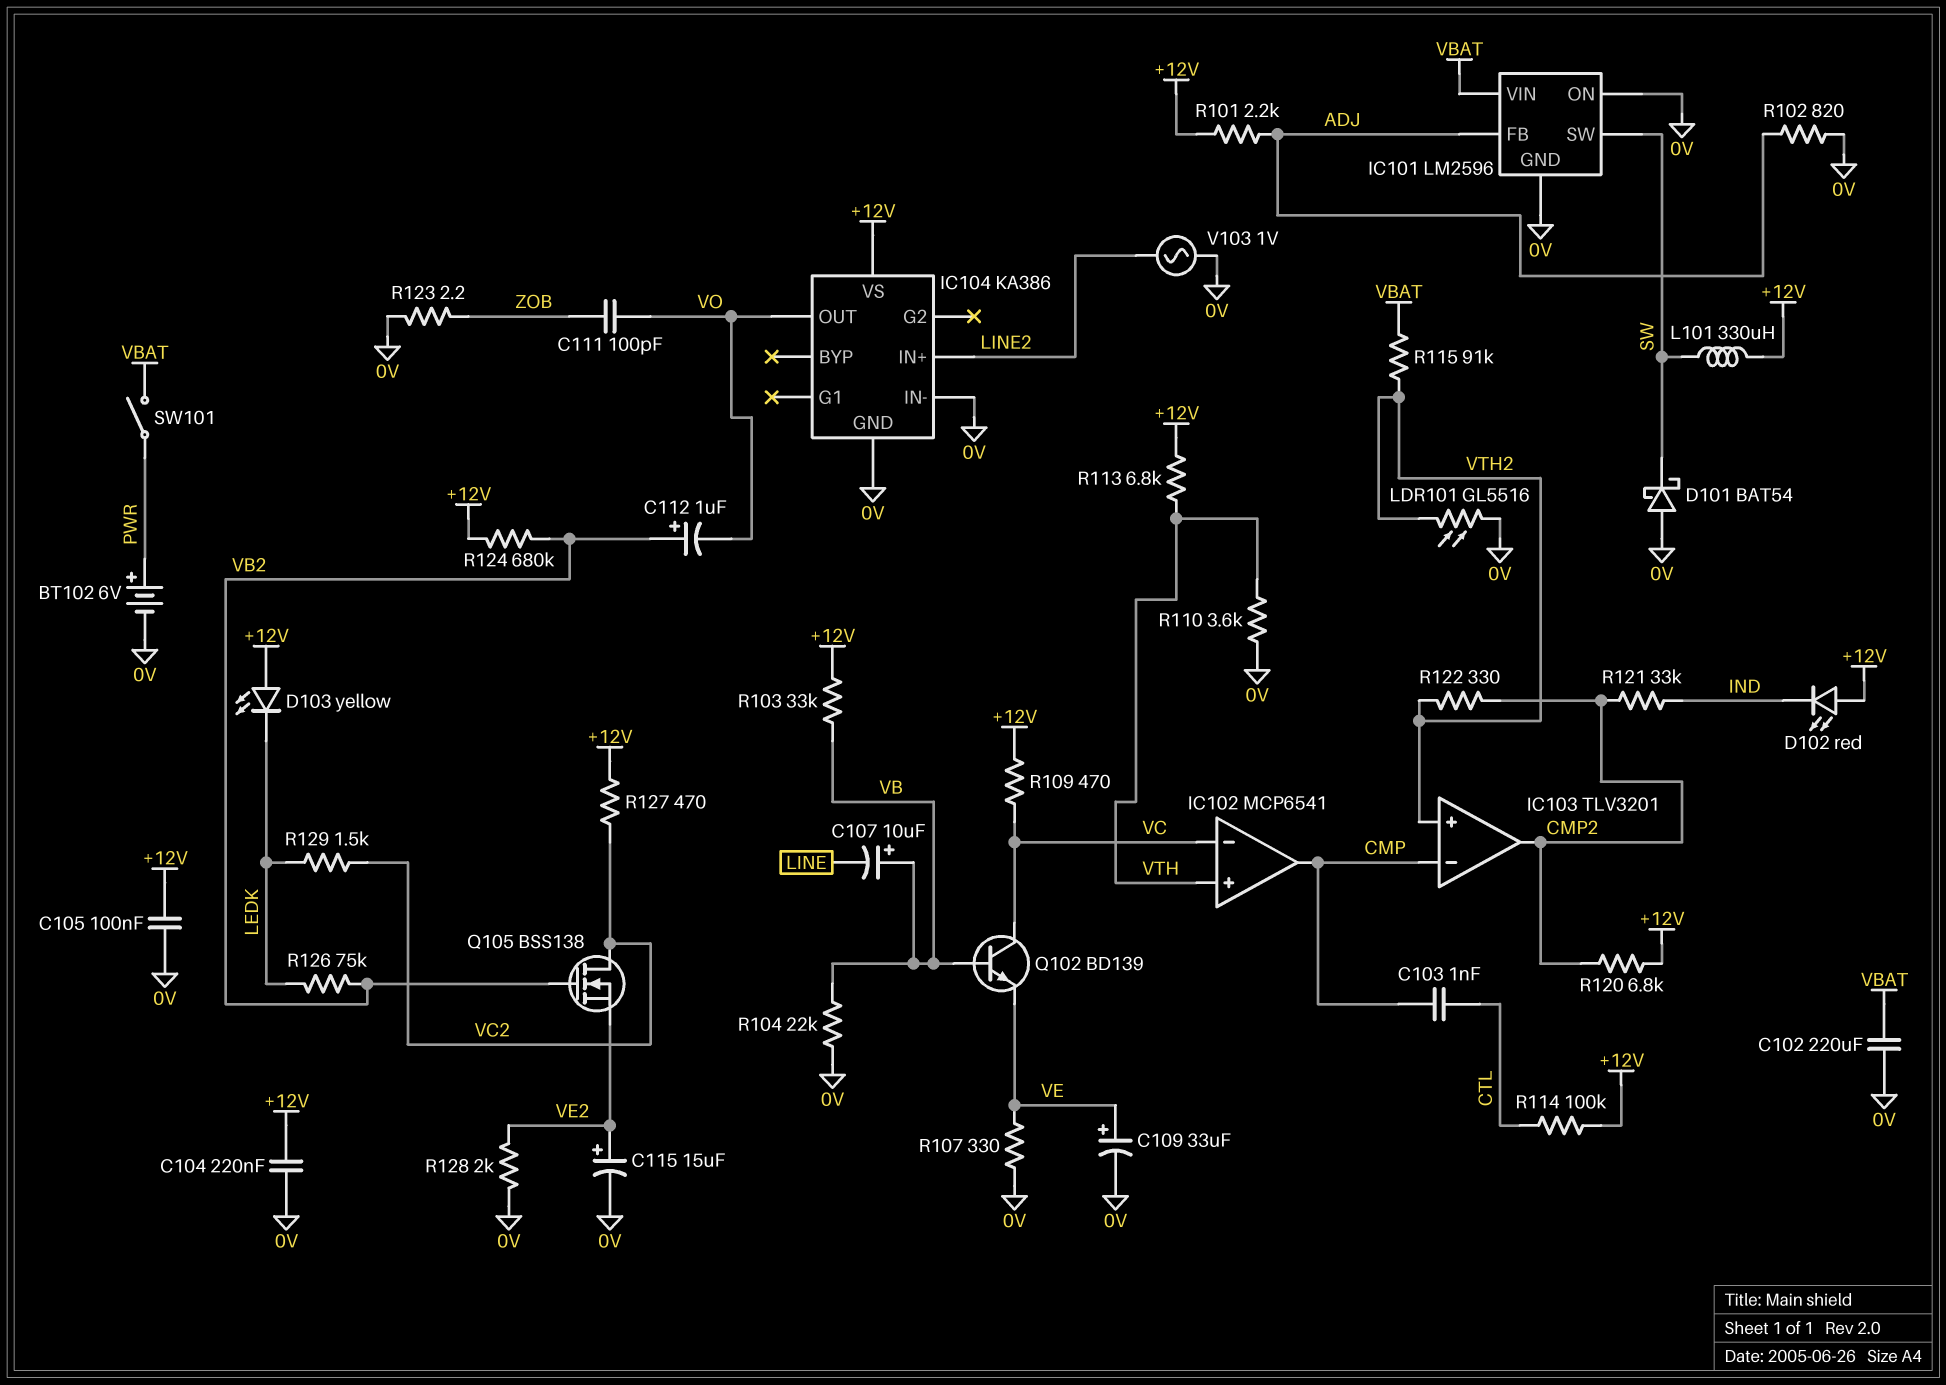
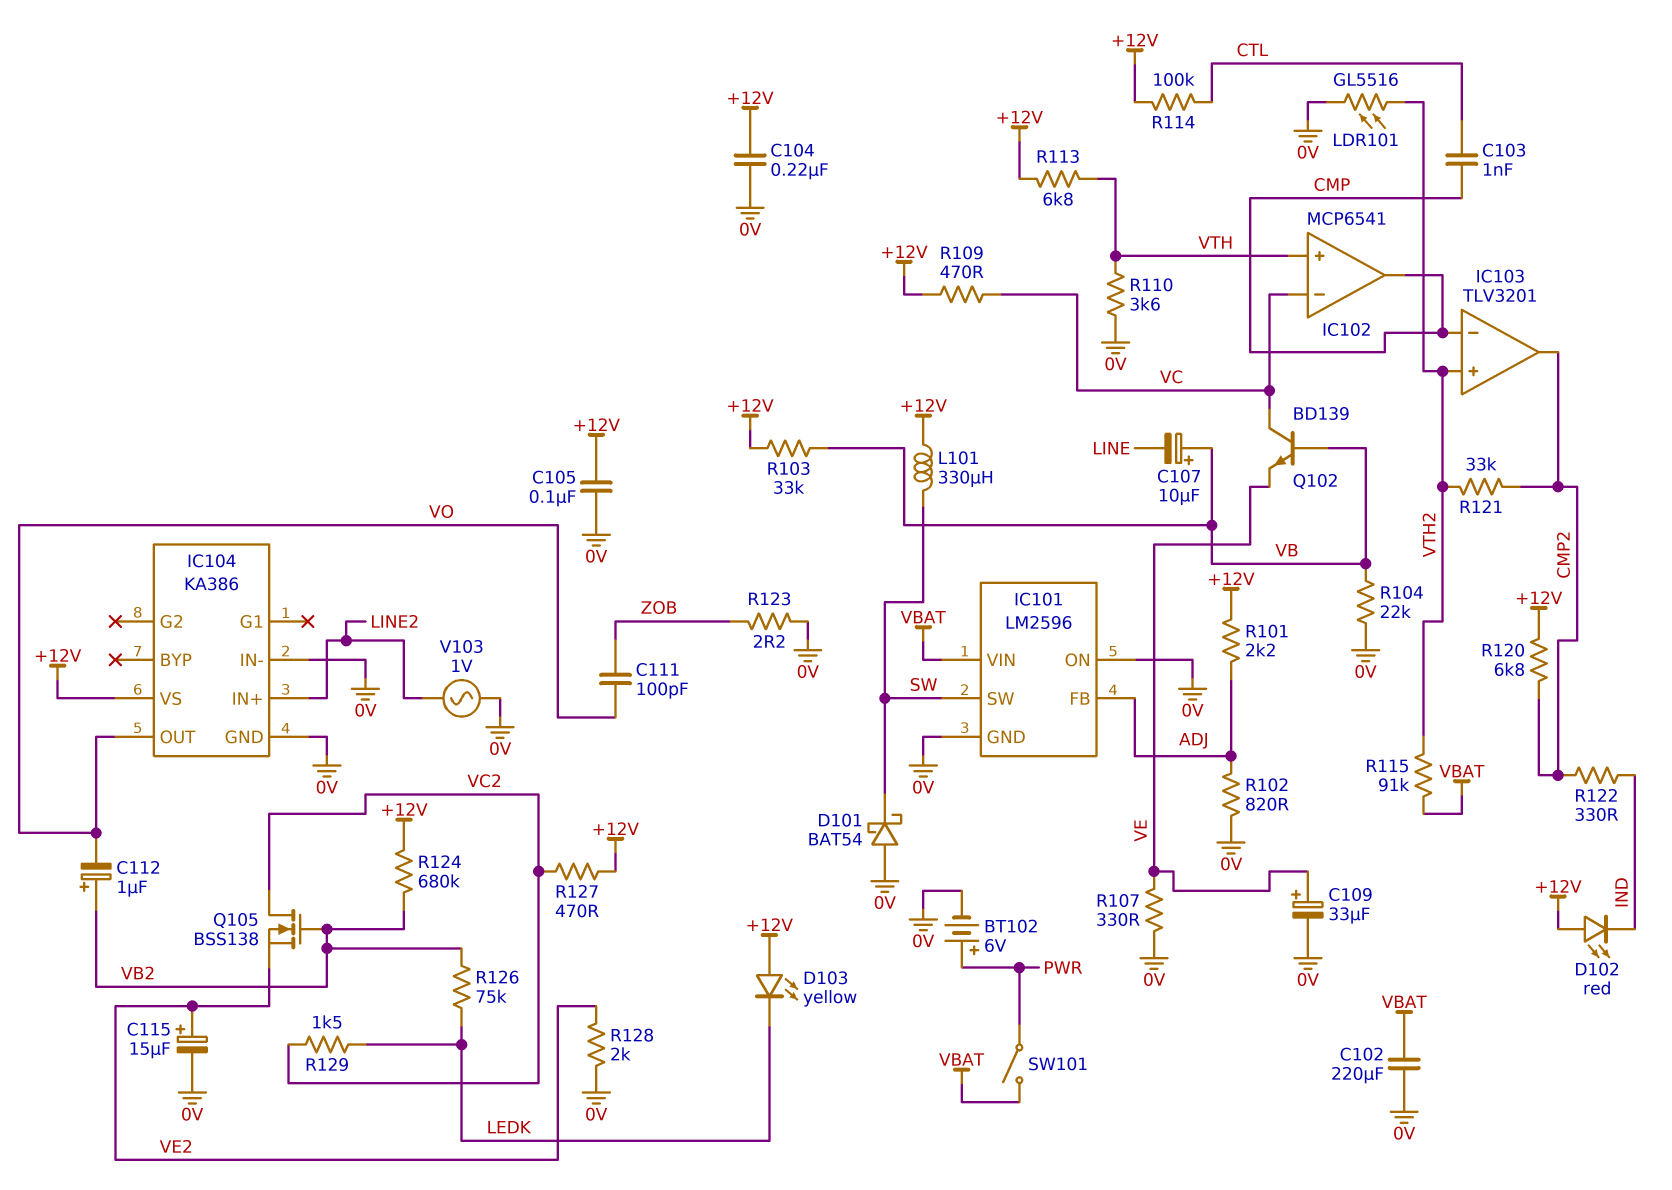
R121: 33k (CMP2, IND) -> 33k (CMP2, VTH2)
R122: 330 (CMP2, VTH2) -> 330 (CMP2, IND)

